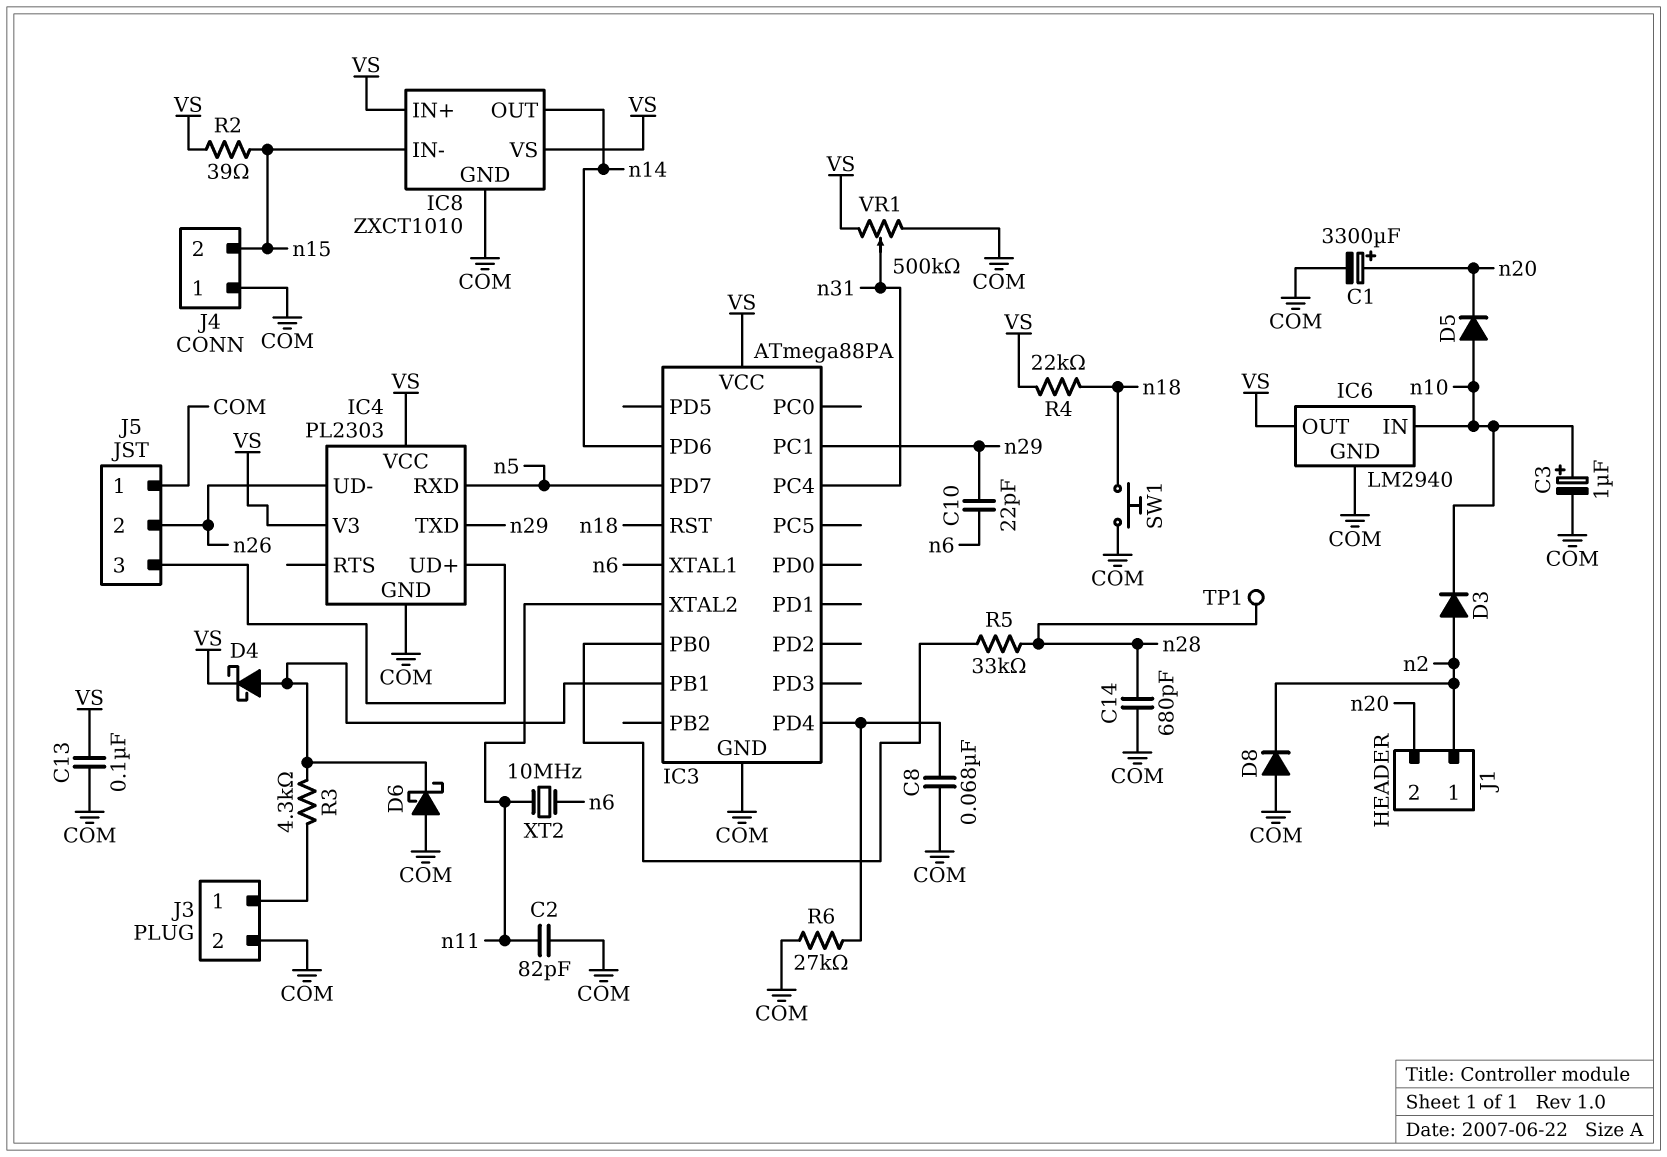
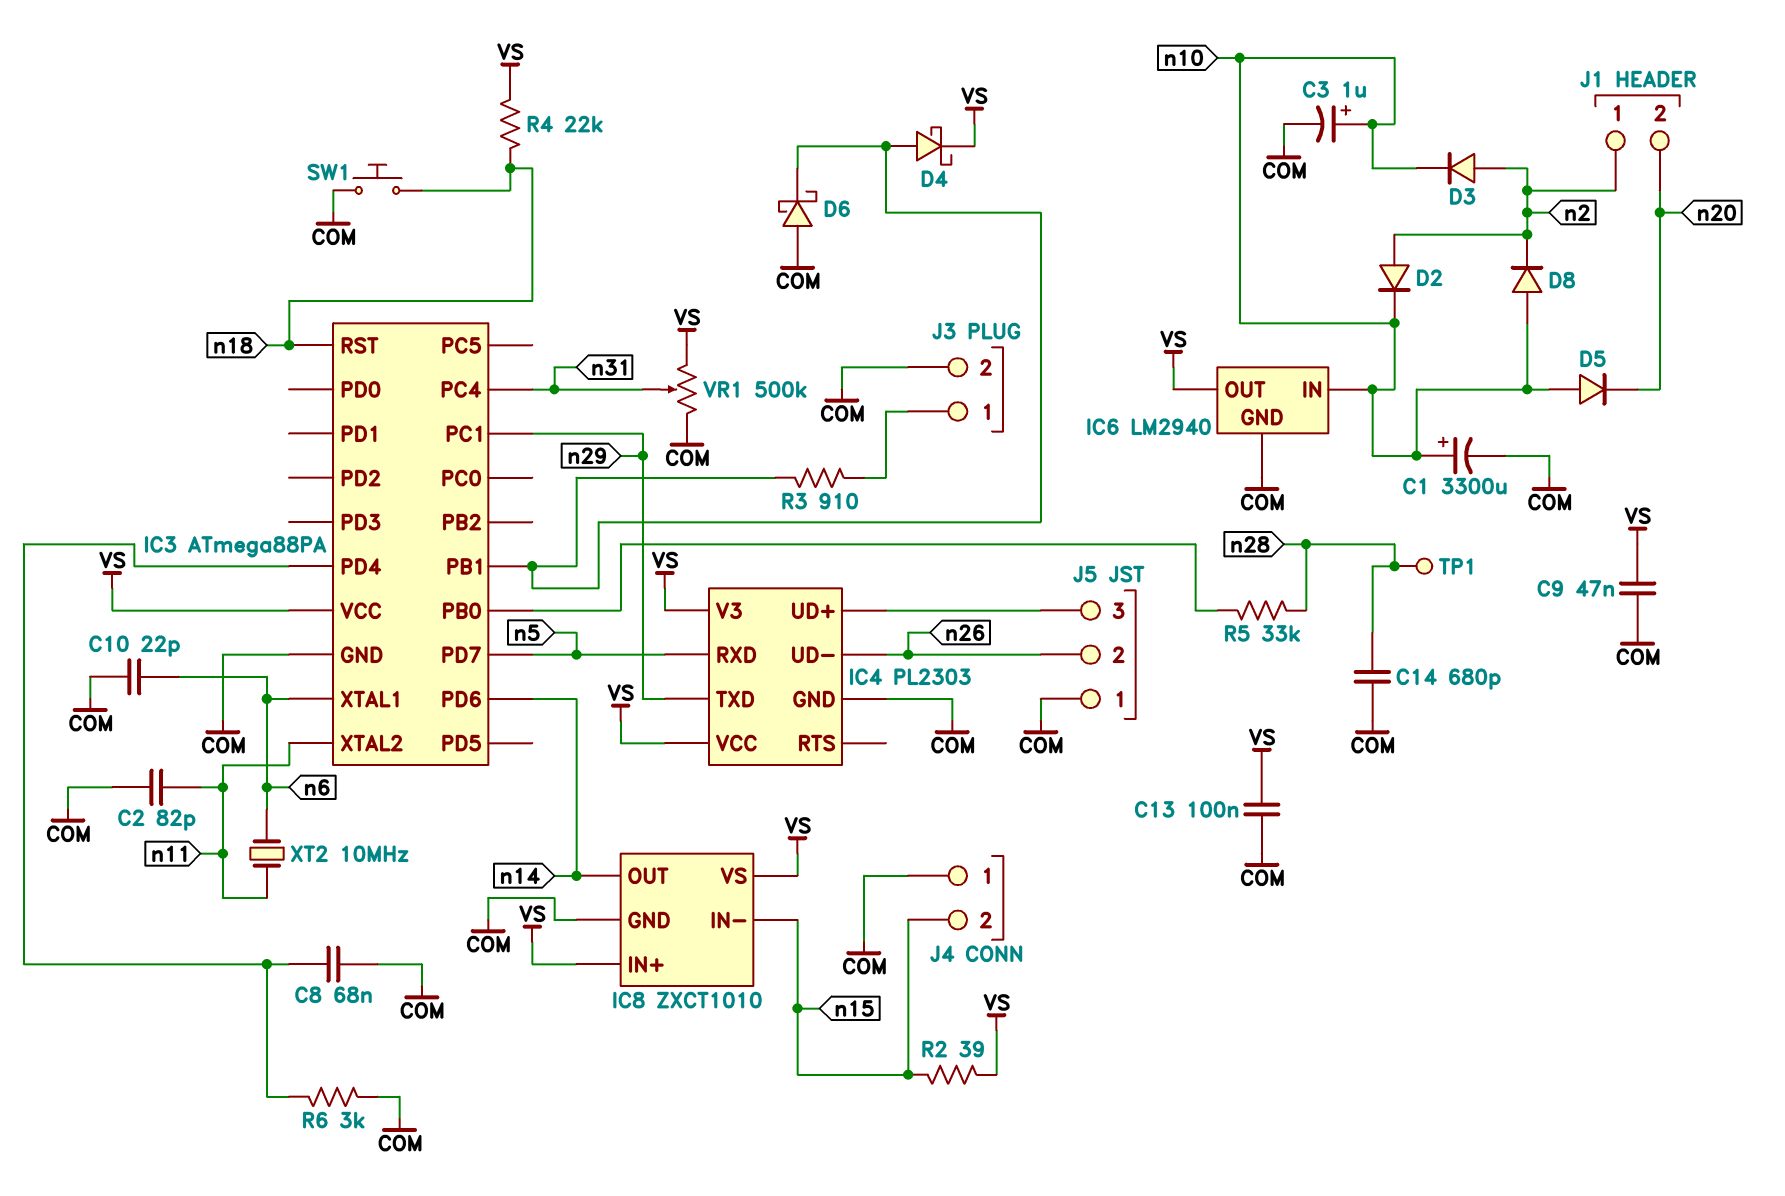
C1: 3300uF (plus n20, minus COM) -> 3300uF (plus n10, minus COM)
C9: none -> 47nF (COM, VS)
C10: 22pF (n6, n29) -> 22pF (COM, n6)
D2: none -> diode (A n2, K n10)
D8: diode (A COM, K n2) -> diode (A n10, K n2)
R3: 4.3k (IC3/PB1, J3/1) -> 910 (IC3/PB1, J3/1)
R6: 27k (COM, IC3/PD4) -> 3k (COM, IC3/PD4)

